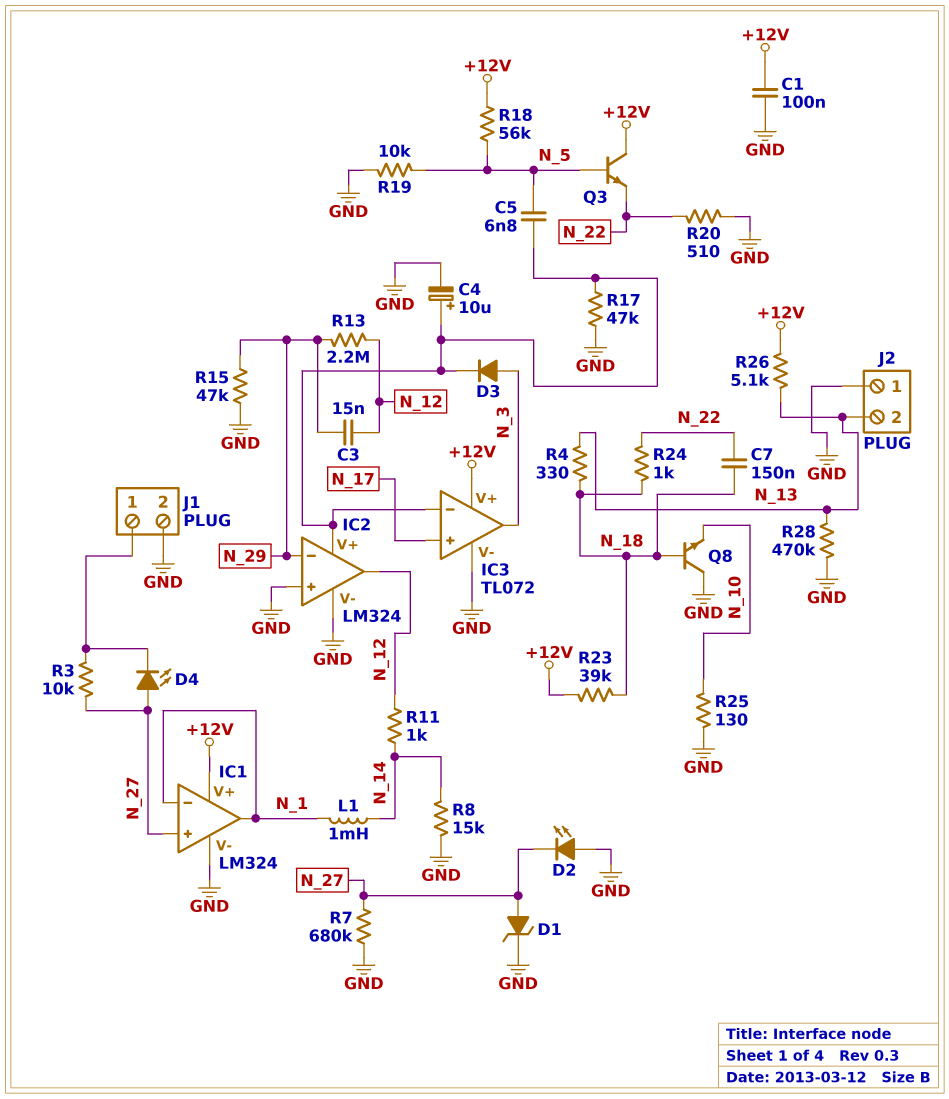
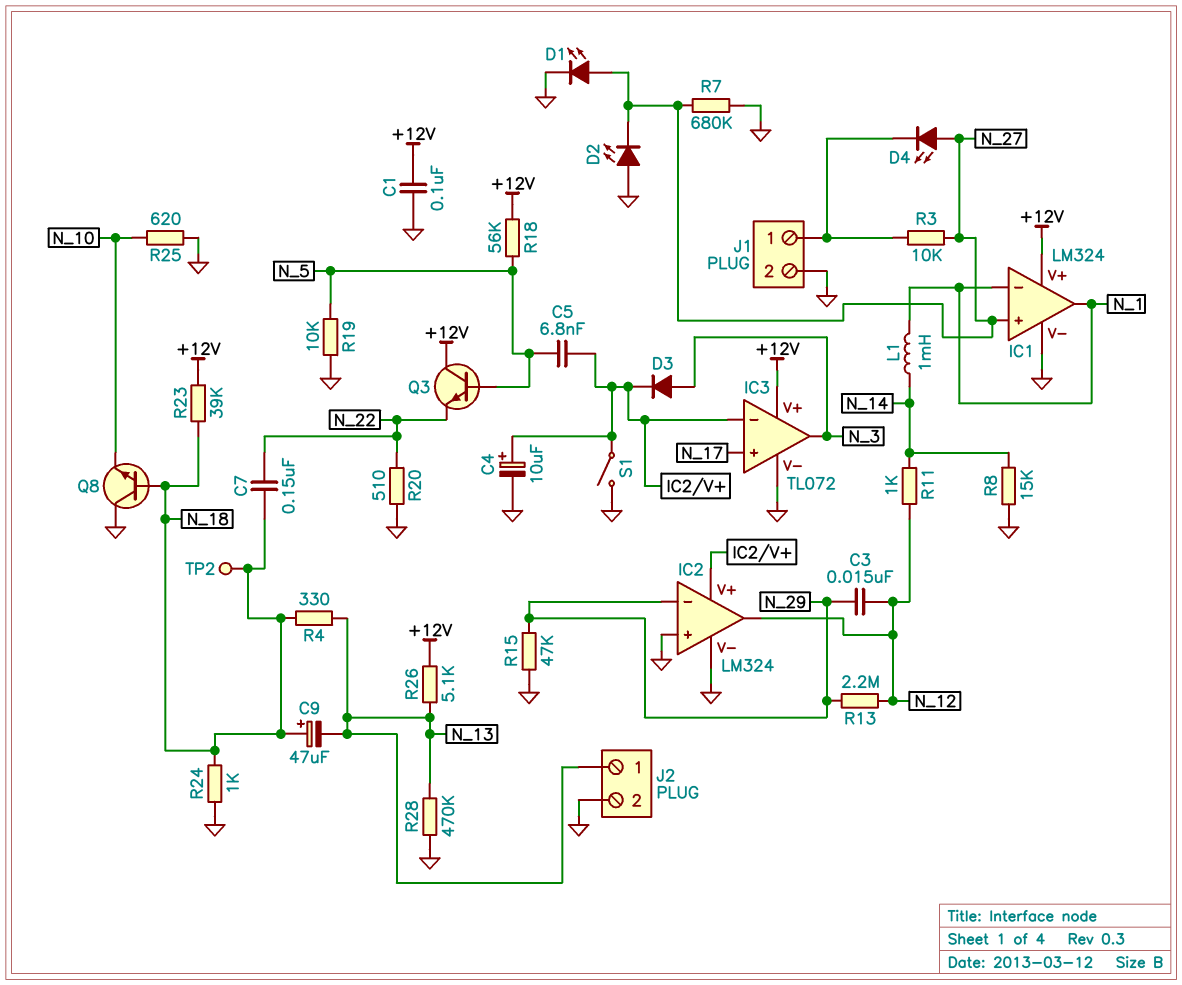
C9: none -> 47uF (plus N_18, minus N_13)
D1: zener (A N_27, K GND) -> LED (A N_27, K GND)
J2 pin 1: GND -> N_13
J2 pin 2: N_13 -> GND
R17: 47k (GND, IC2/V+) -> none
R24: 1k (N_18, N_22) -> 1k (GND, N_18)
R25: 130 (GND, N_10) -> 620 (GND, N_10)
S1: none -> switch (GND, IC2/V+)
TP2: none -> test point (N_18)

